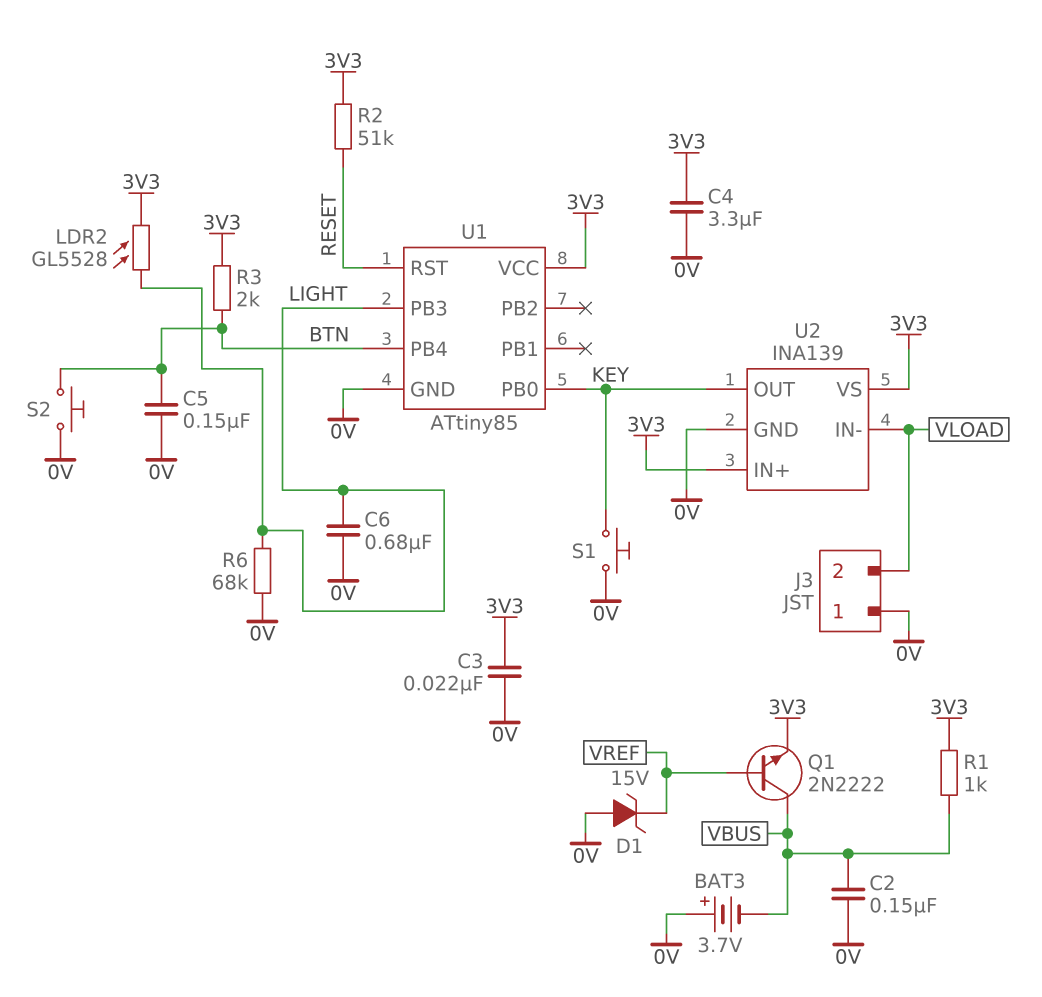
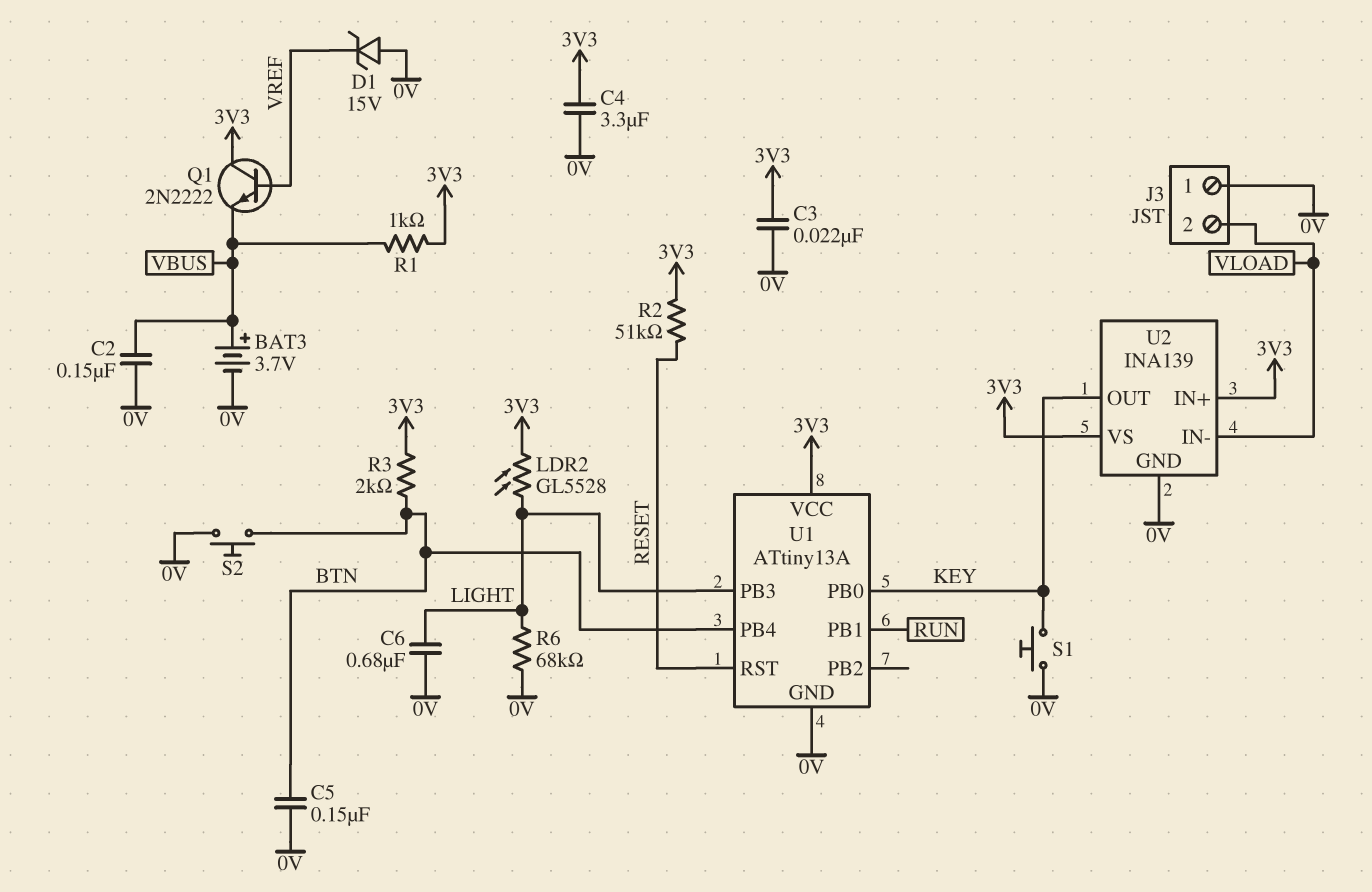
BAT3: 3.7V (plus 0V, minus VBUS) -> 3.7V (plus VBUS, minus 0V)
Q1: NPN 2N2222 (B VREF, C VBUS, E 3V3) -> NPN 2N2222 (B VREF, C 3V3, E VBUS)
U1: ATtiny85 -> ATtiny13A
U1 pin PB1: none -> RUN

